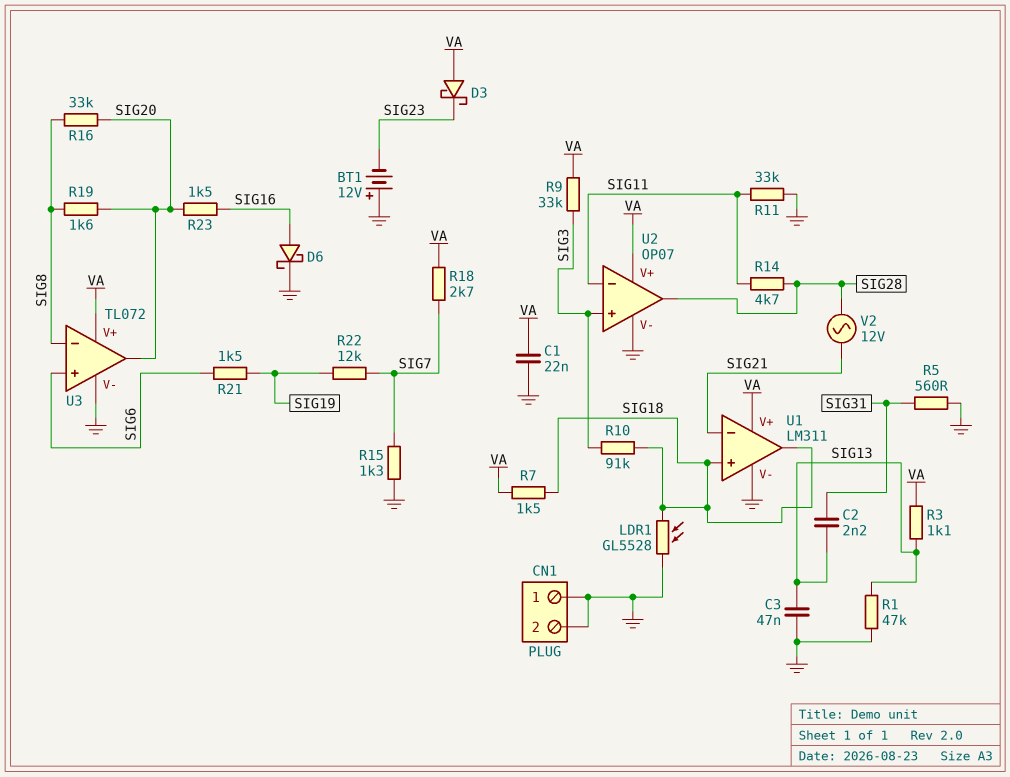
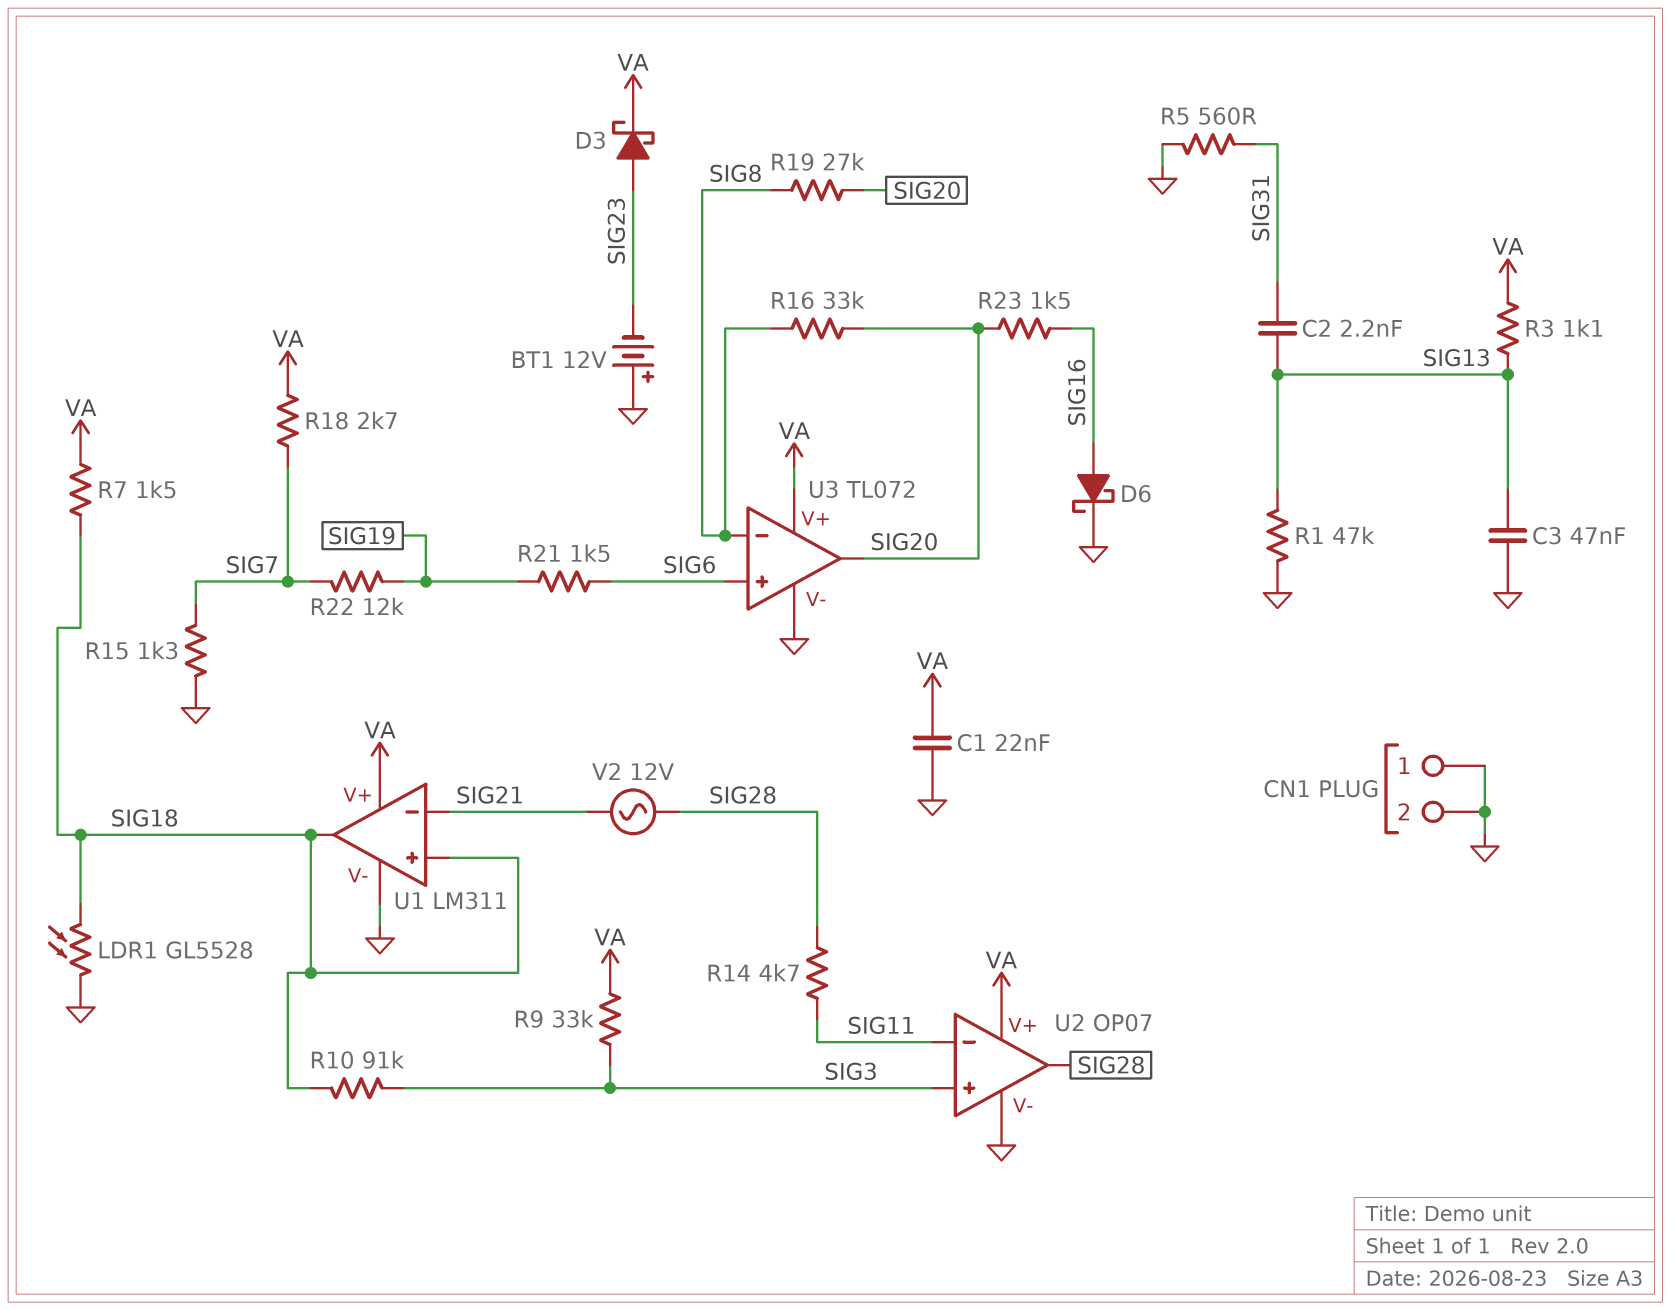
D3: schottky (A VA, K SIG23) -> schottky (A SIG23, K VA)
R11: 33k (GND, SIG11) -> none
R19: 1.6k (SIG8, SIG20) -> 27k (SIG8, SIG20)

